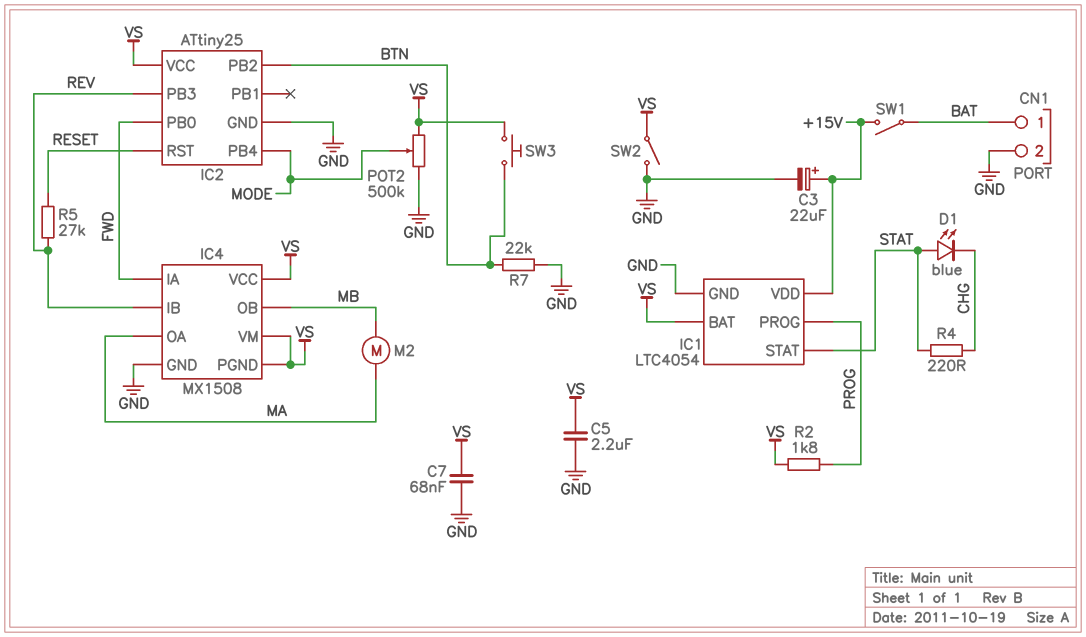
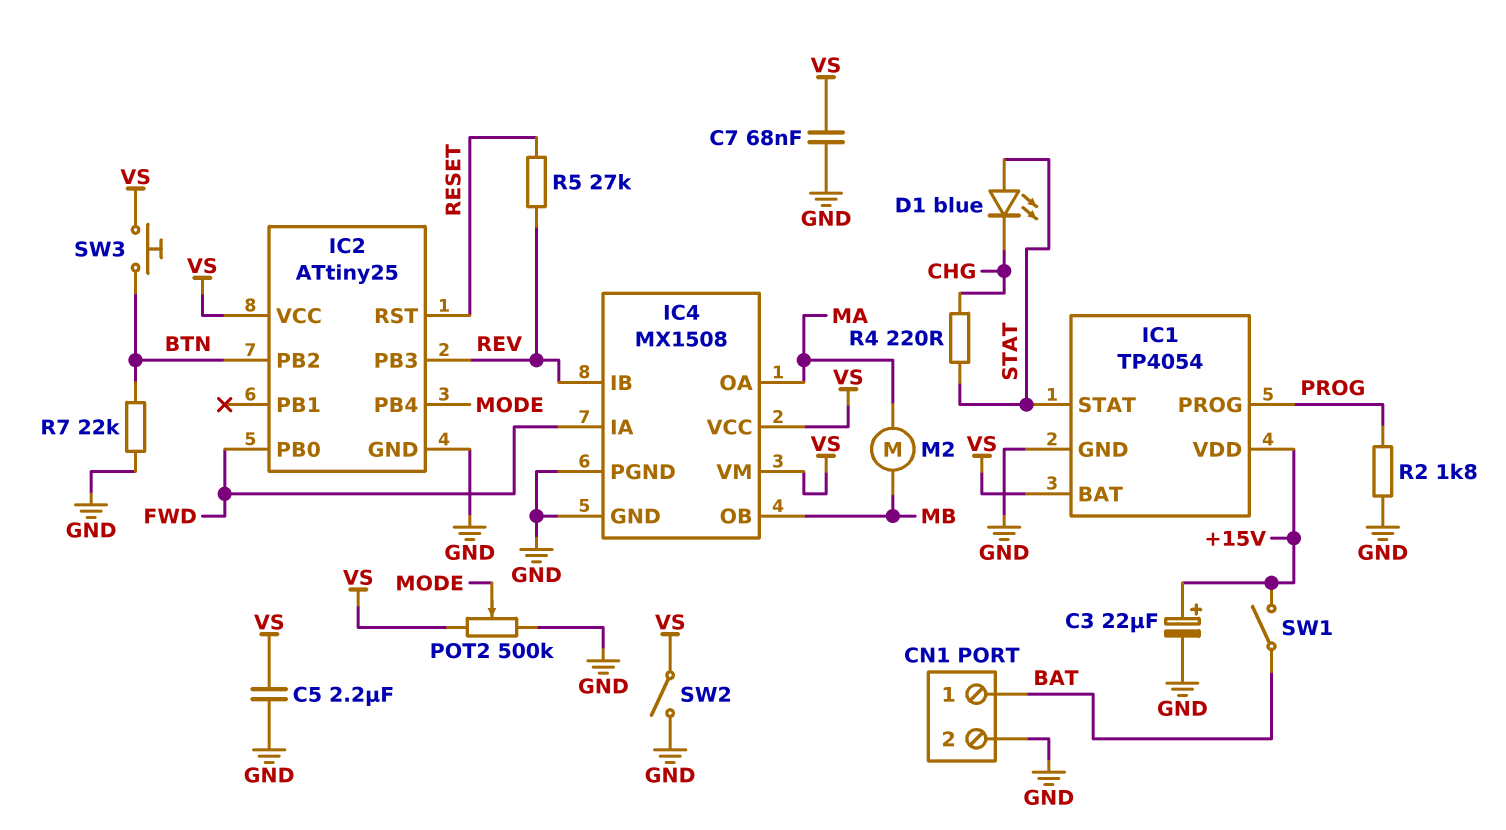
IC1: LTC4054 -> TP4054
IC4 pin PGND: VS -> GND
R2: 1.8k (PROG, VS) -> 1.8k (GND, PROG)

